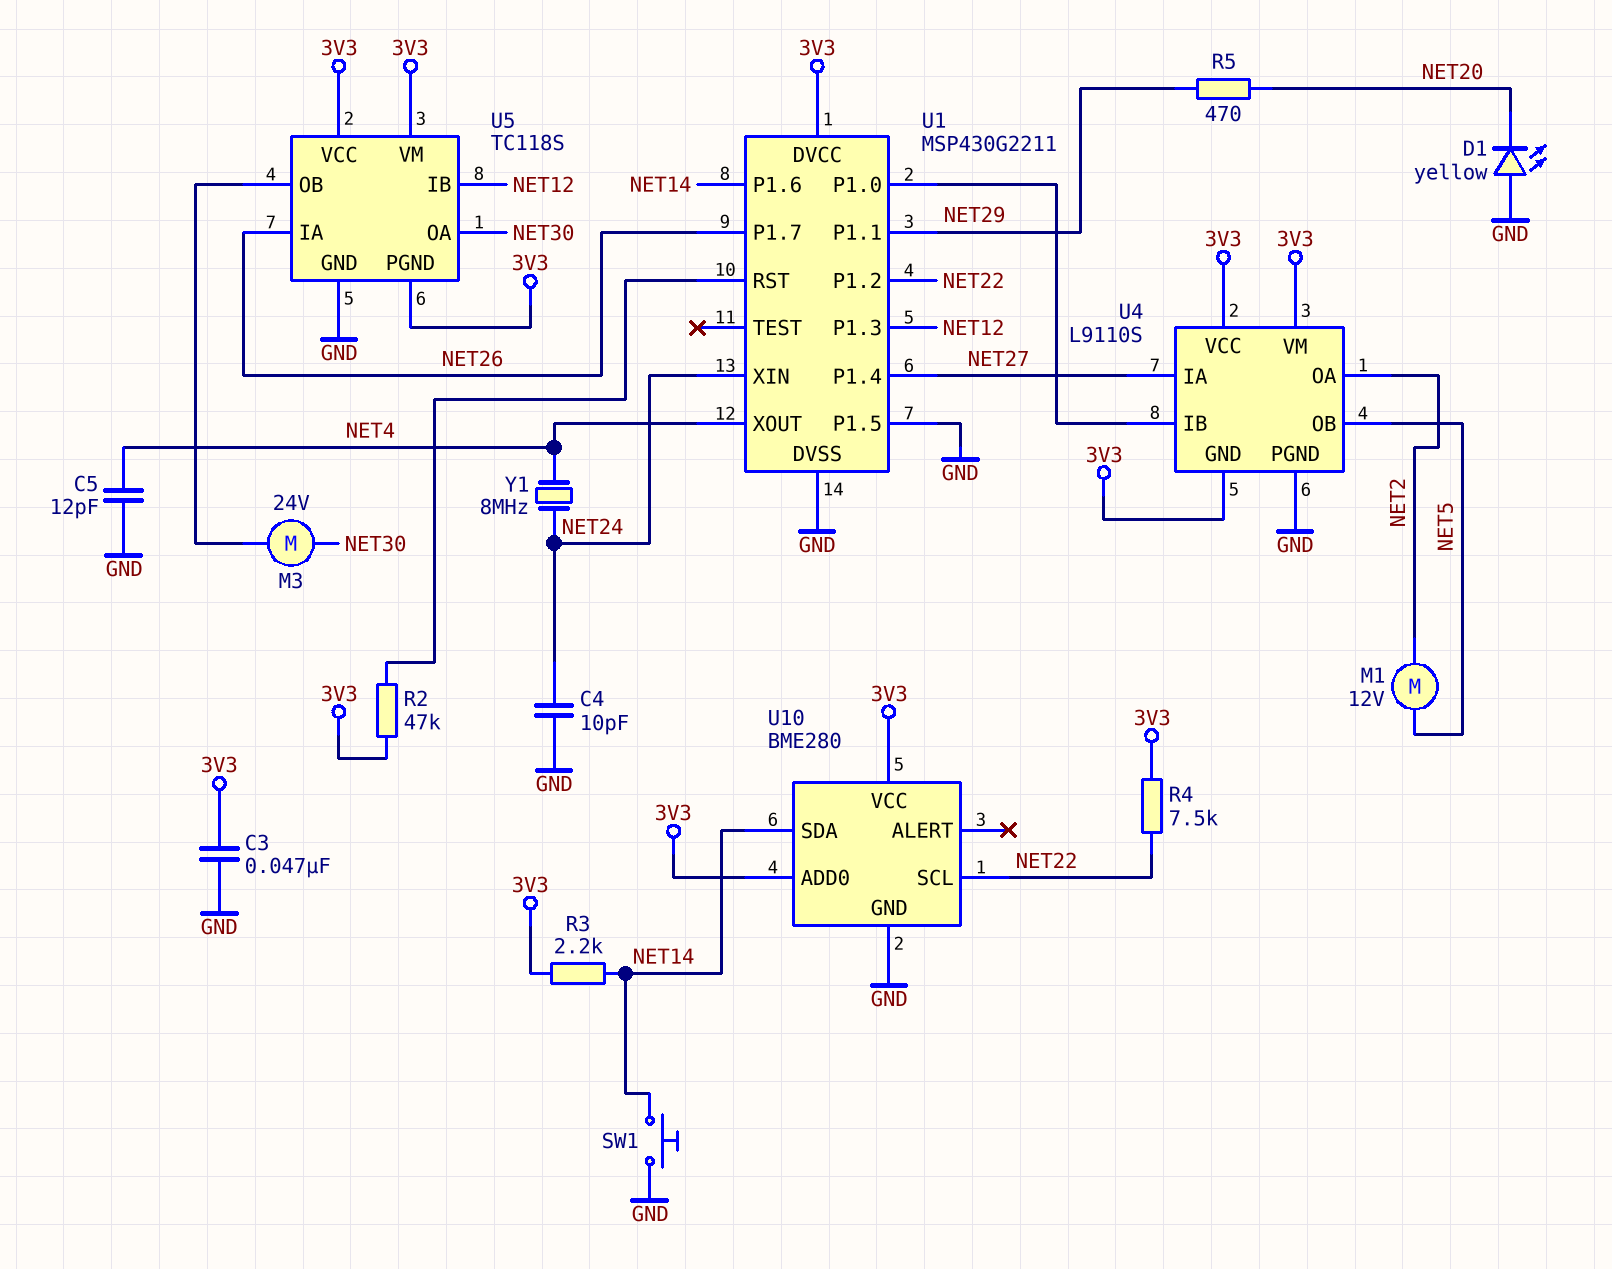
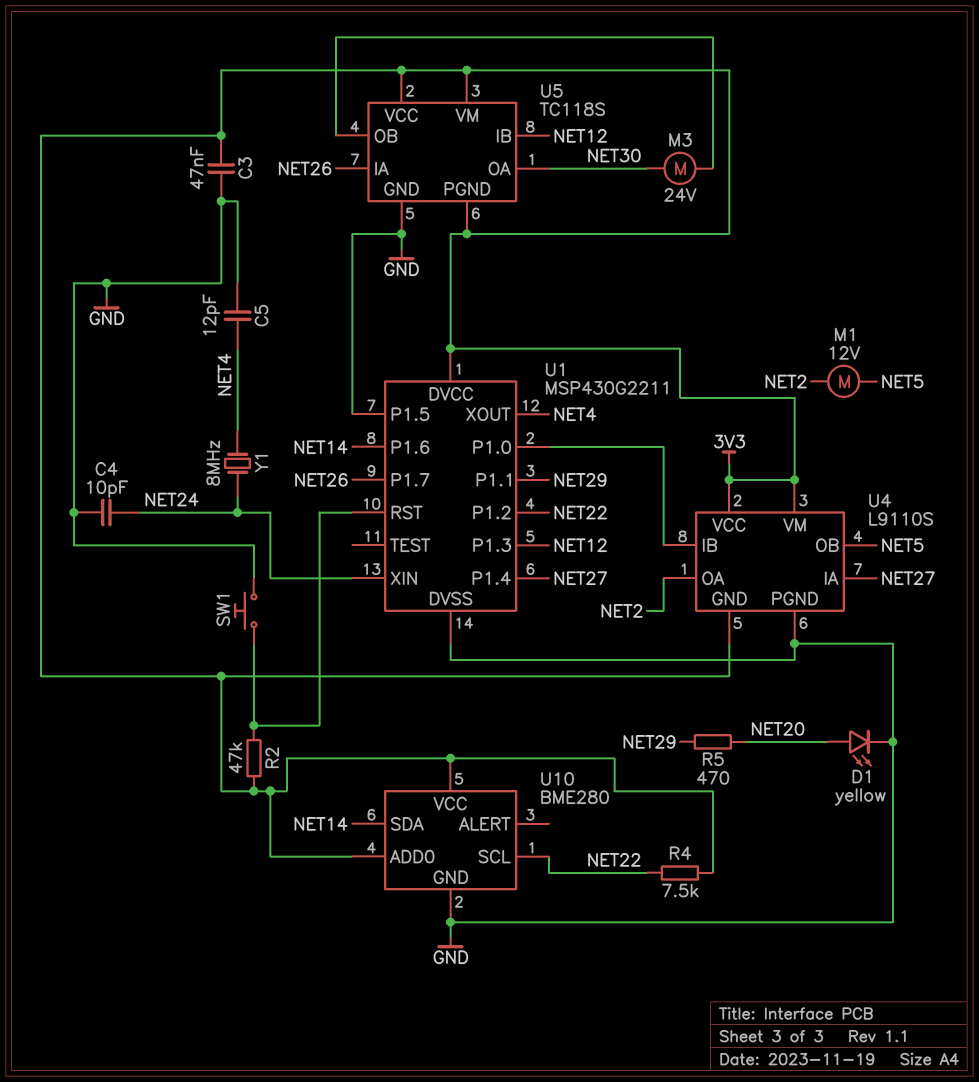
D1: LED yellow (A GND, K NET20) -> LED yellow (A NET20, K GND)
R3: 2.2k (3V3, NET14) -> none
SW1: button (GND, NET14) -> button (GND, U1/RST)

